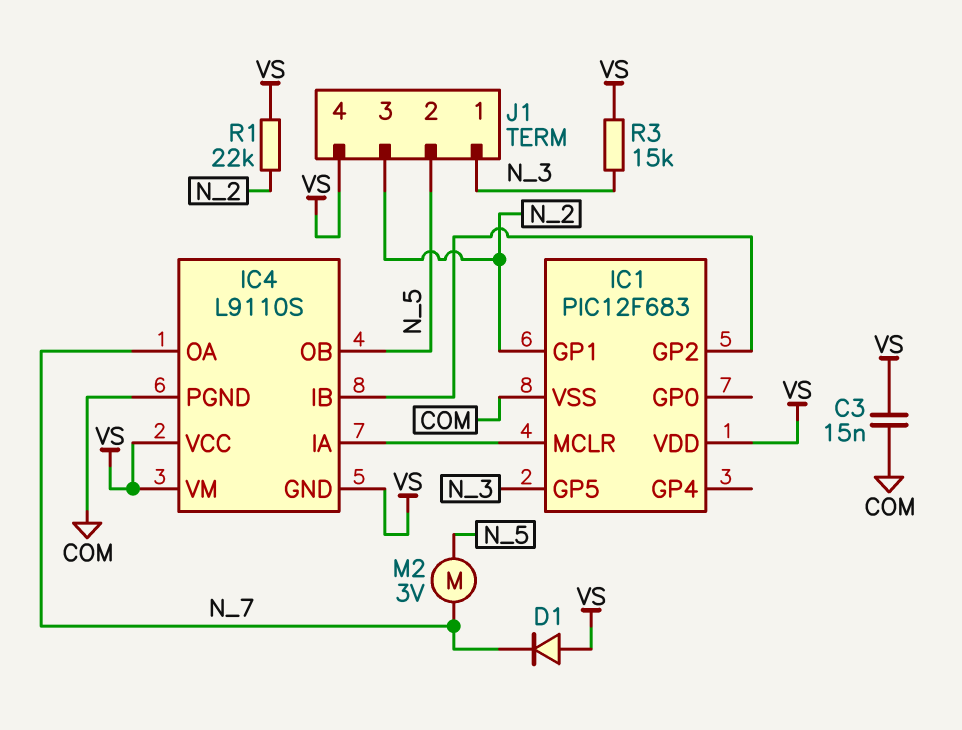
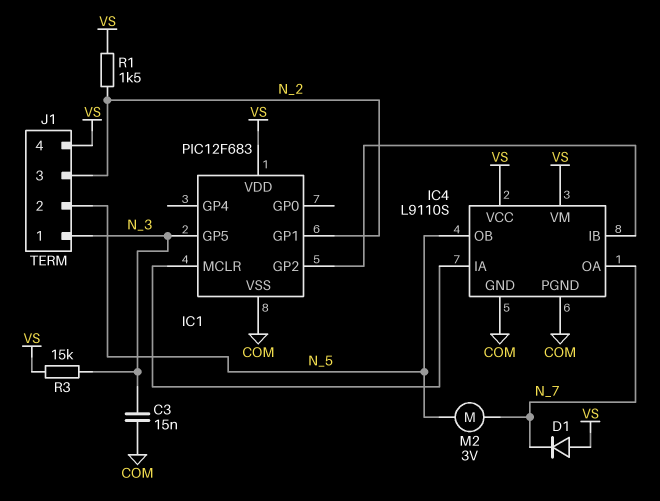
C3: 15nF (COM, VS) -> 15nF (COM, N_3)
IC4 pin GND: VS -> COM
R1: 22k (N_2, VS) -> 1.5k (N_2, VS)

